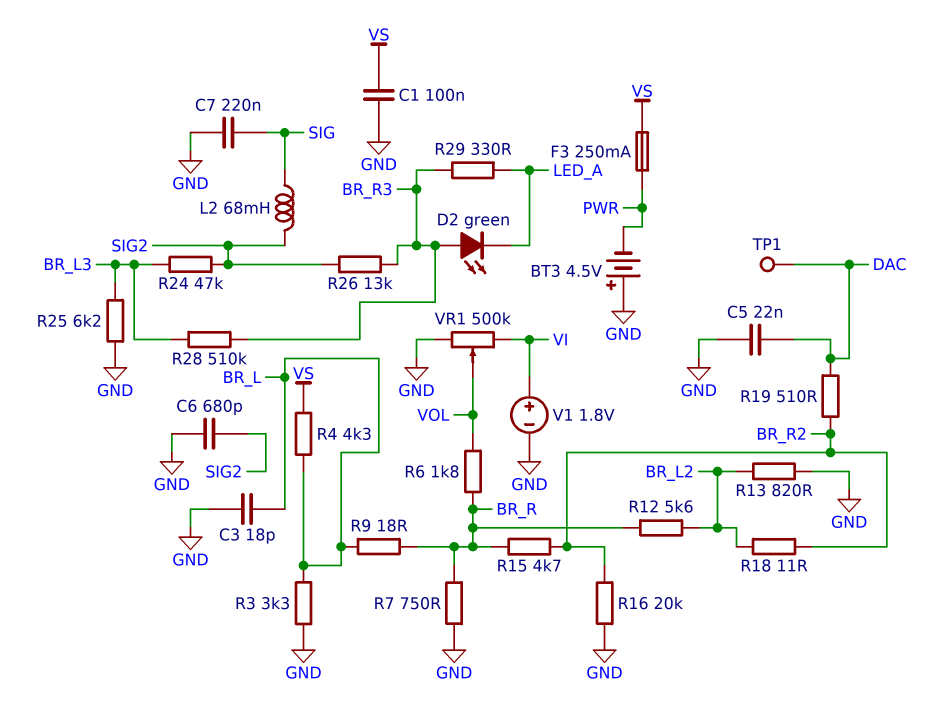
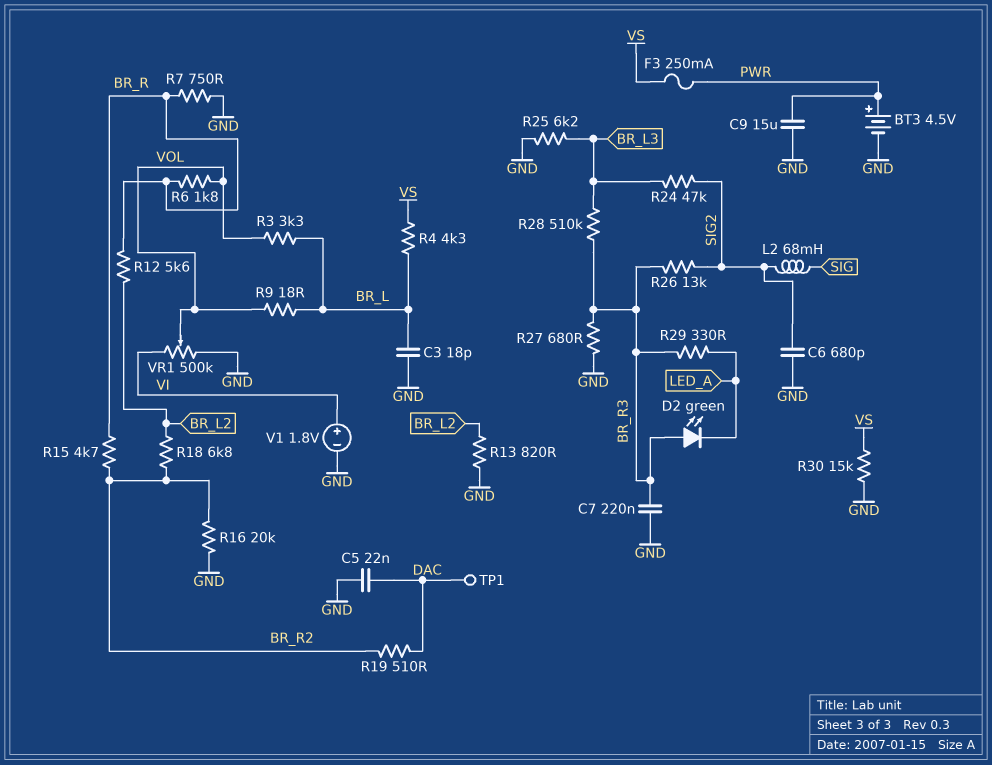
BT3: 4.5V (plus GND, minus PWR) -> 4.5V (plus PWR, minus GND)
C1: 100nF (GND, VS) -> none
C7: 220nF (GND, SIG) -> 220nF (BR_R3, GND)
C9: none -> 15uF (GND, PWR)
R3: 3.3k (BR_L, GND) -> 3.3k (BR_L, VOL)
R9: 18 (BR_L, BR_R) -> 18 (BR_L, VOL)
R18: 11 (BR_L2, BR_R2) -> 6.8k (BR_L2, BR_R2)
R27: none -> 680 (BR_R3, GND)
R30: none -> 15k (GND, VS)

